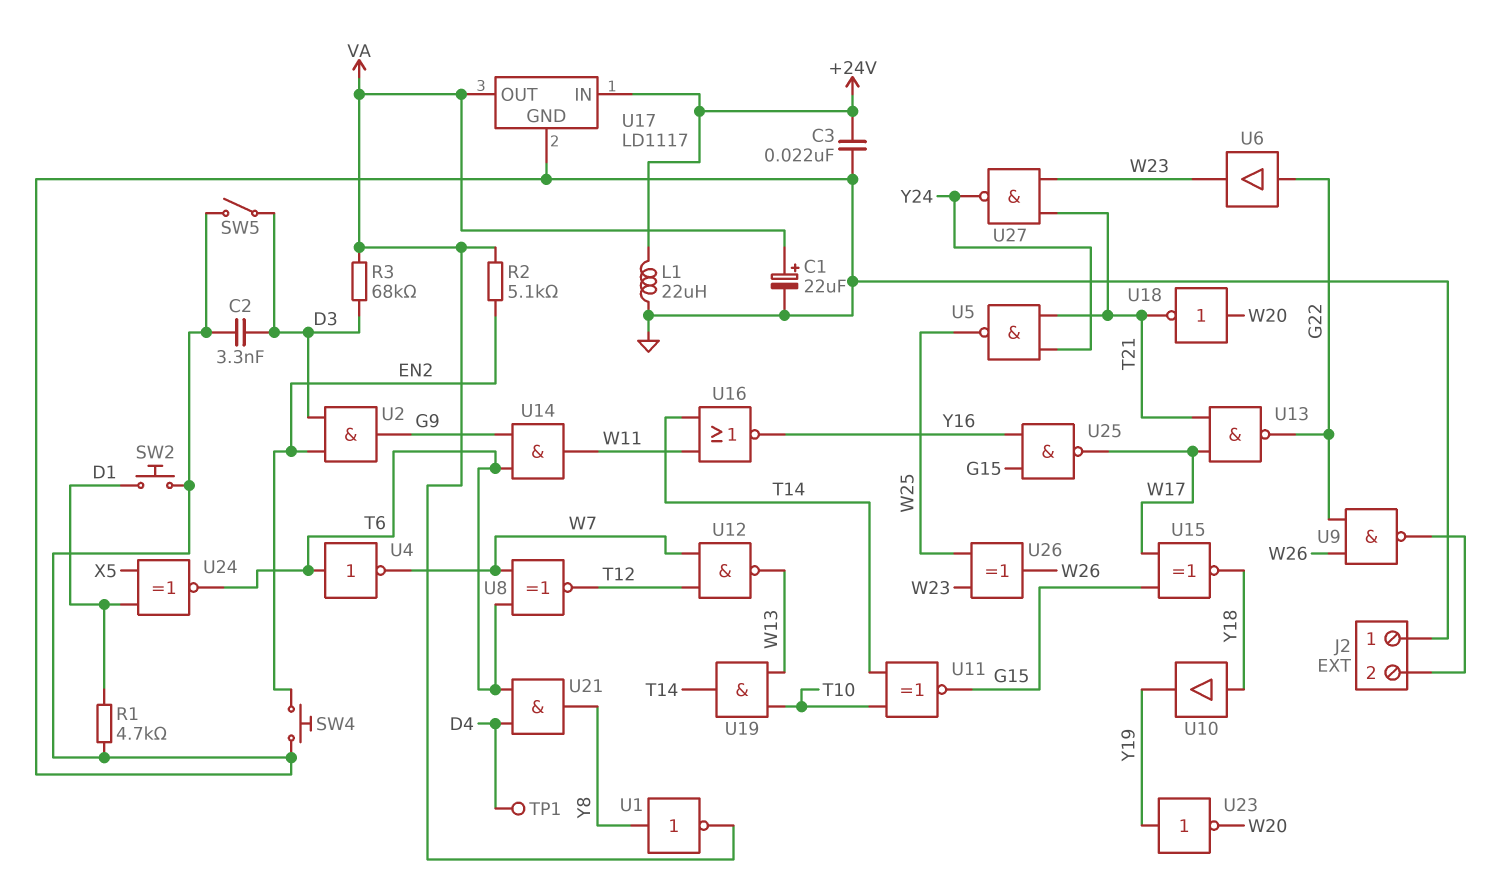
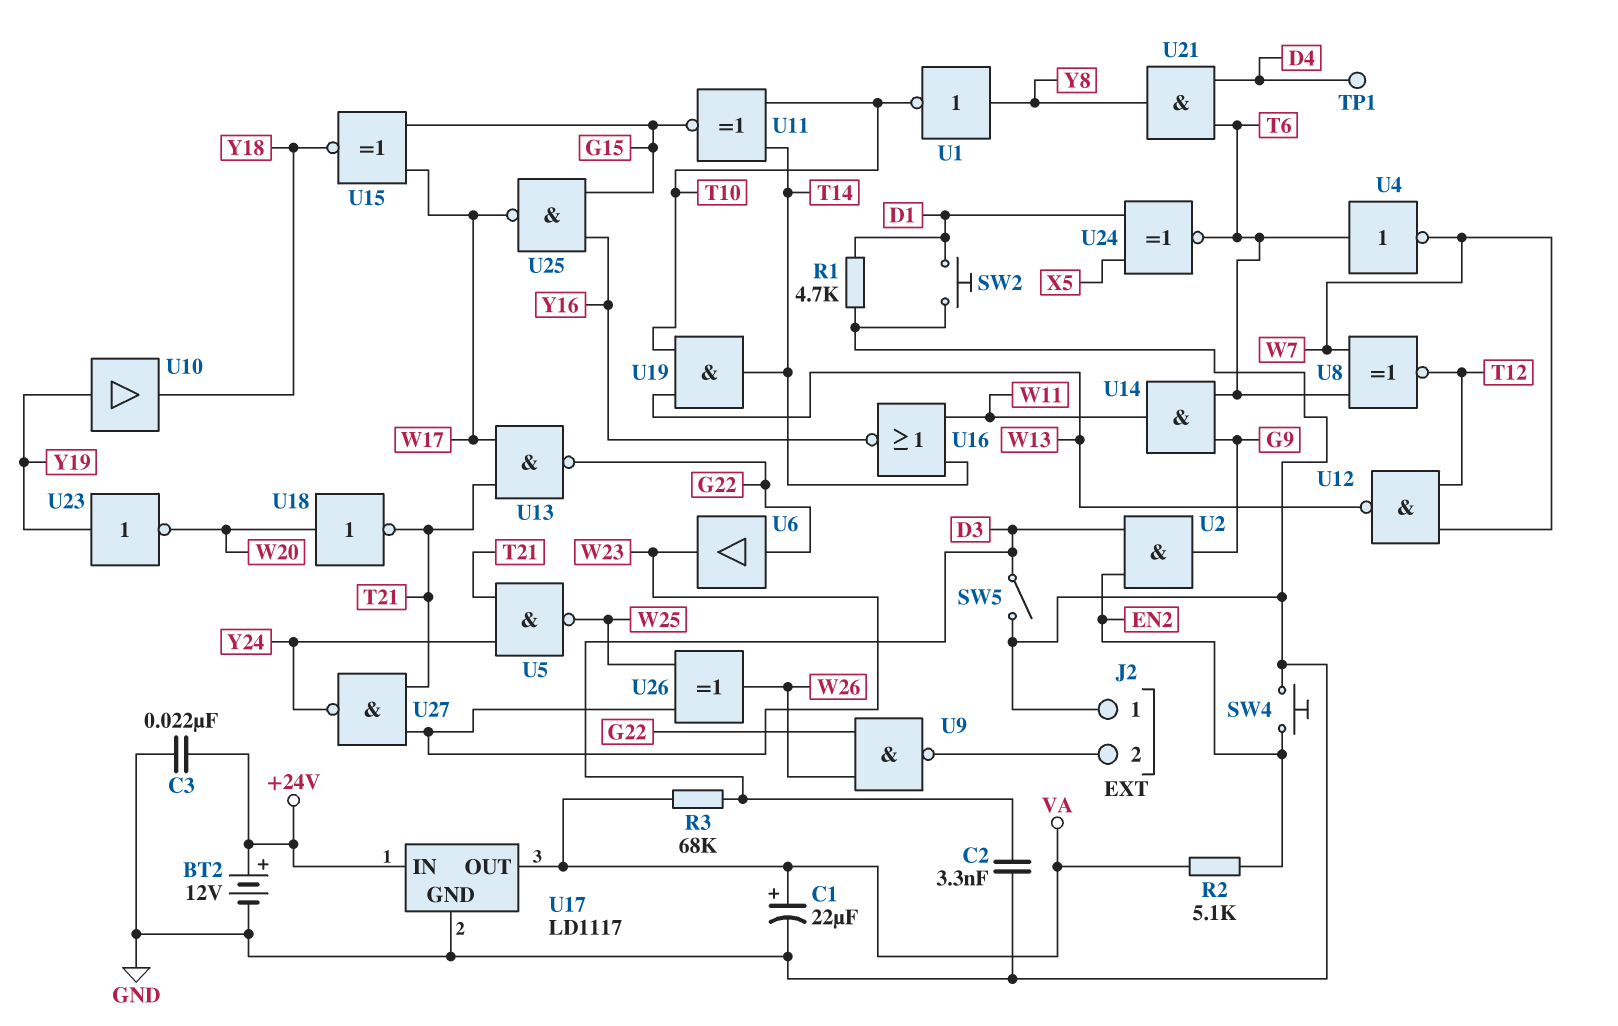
BT2: none -> 12V (plus +24V, minus GND)
L1: 22uH (+24V, GND) -> none
U1: NOT (in Y8, out VA) -> NOT (in Y8, out T10)
U10: buffer (in Y18, out Y19) -> buffer (in Y19, out Y18)

